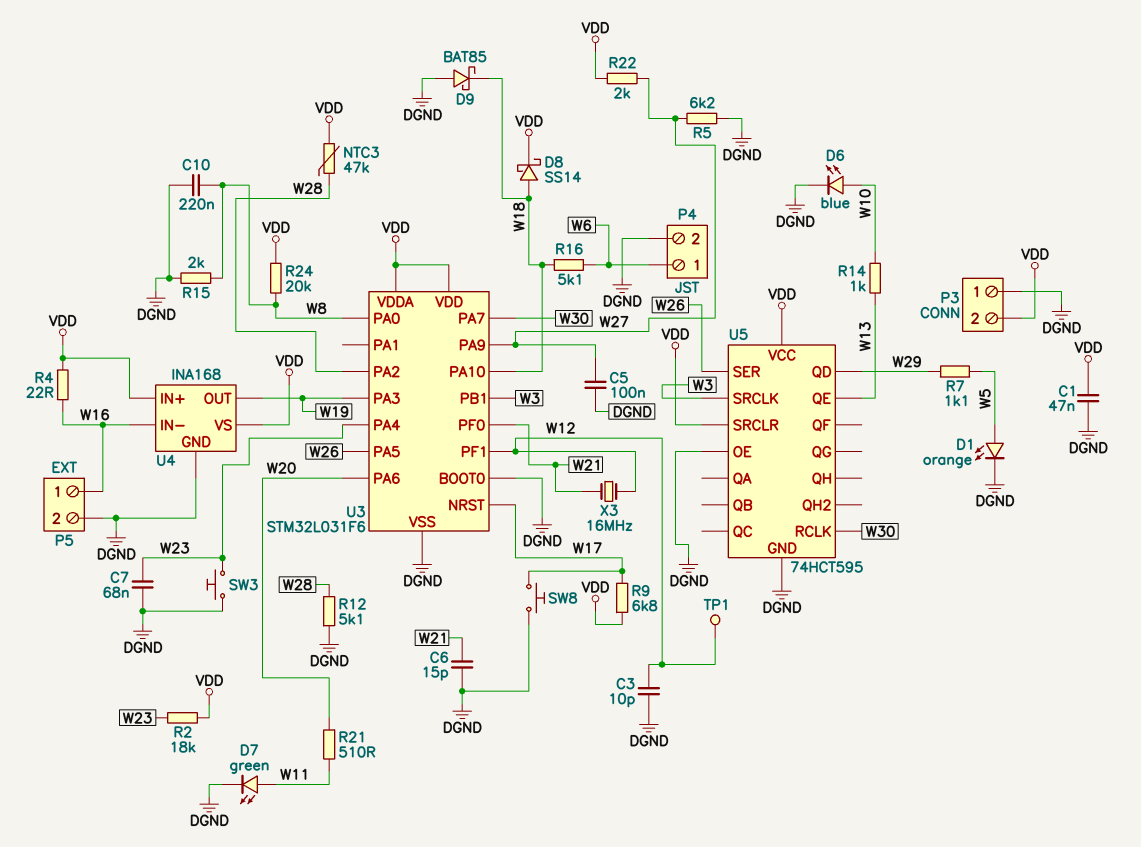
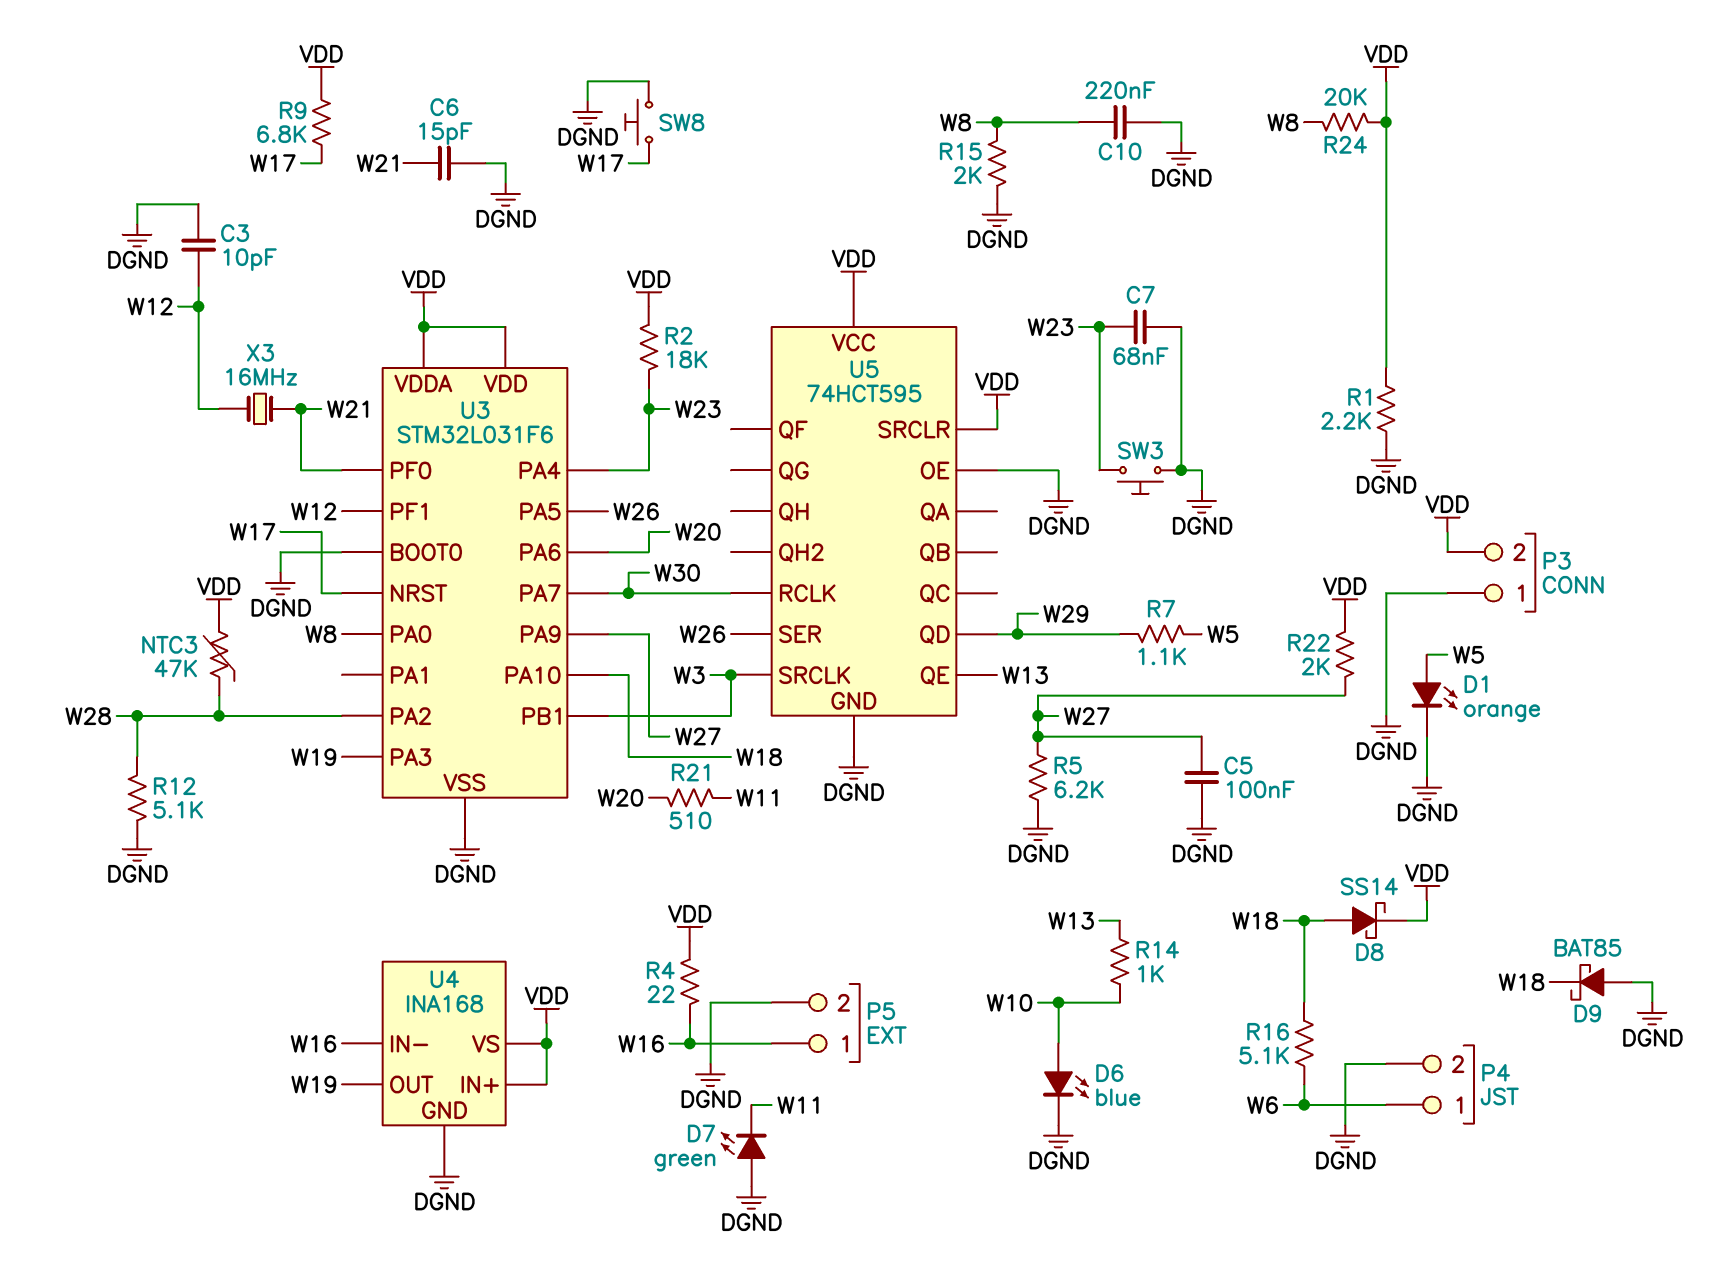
C1: 47nF (DGND, VDD) -> none
D7: LED green (A W11, K DGND) -> LED green (A DGND, K W11)
R1: none -> 2.2k (DGND, VDD)
TP1: test point (W12) -> none

